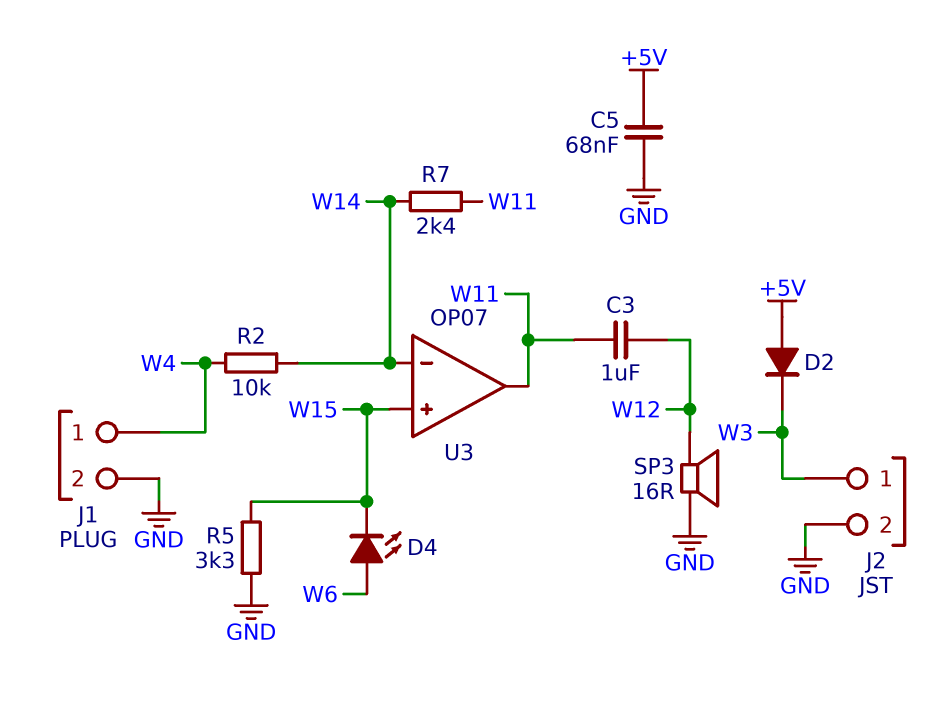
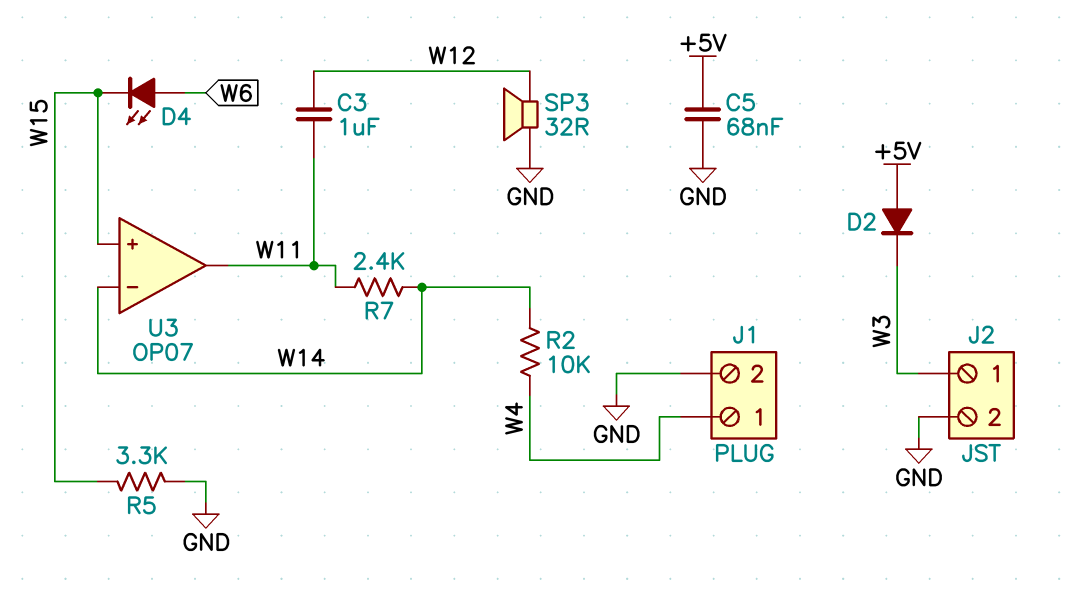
SP3: speaker 16R (GND, W12) -> speaker 32R (GND, W12)

